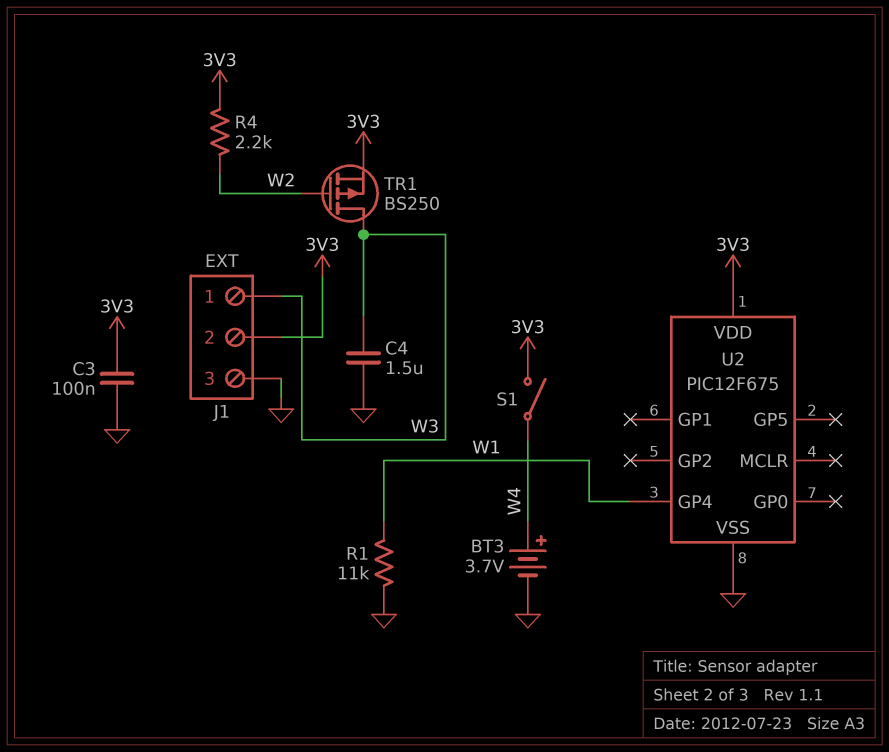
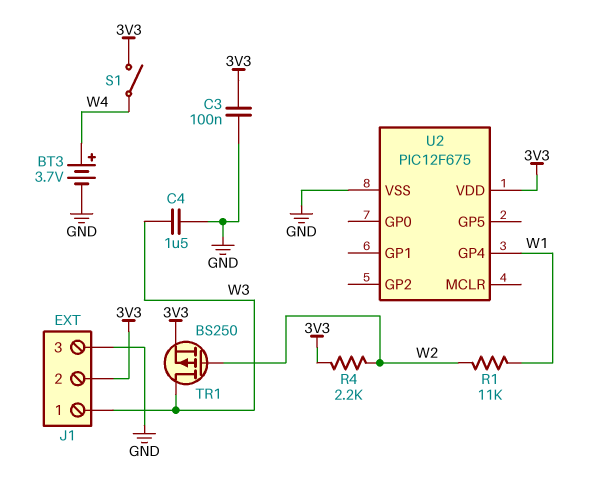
R1: 11k (GND, W1) -> 11k (W1, W2)

